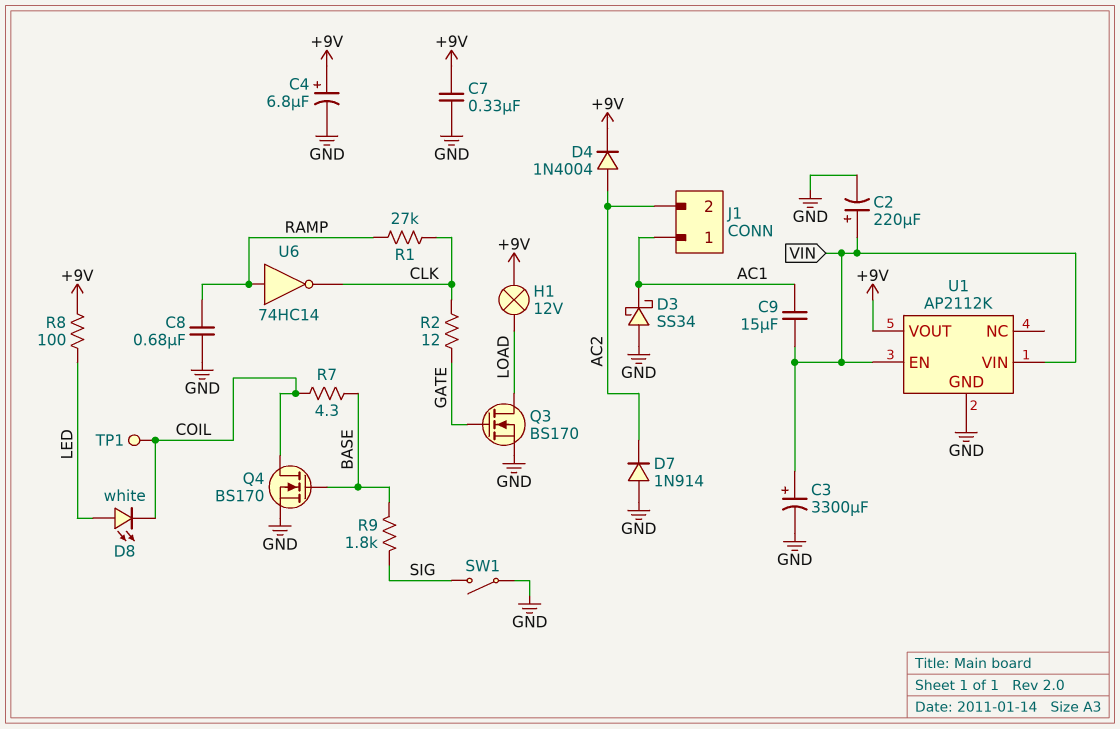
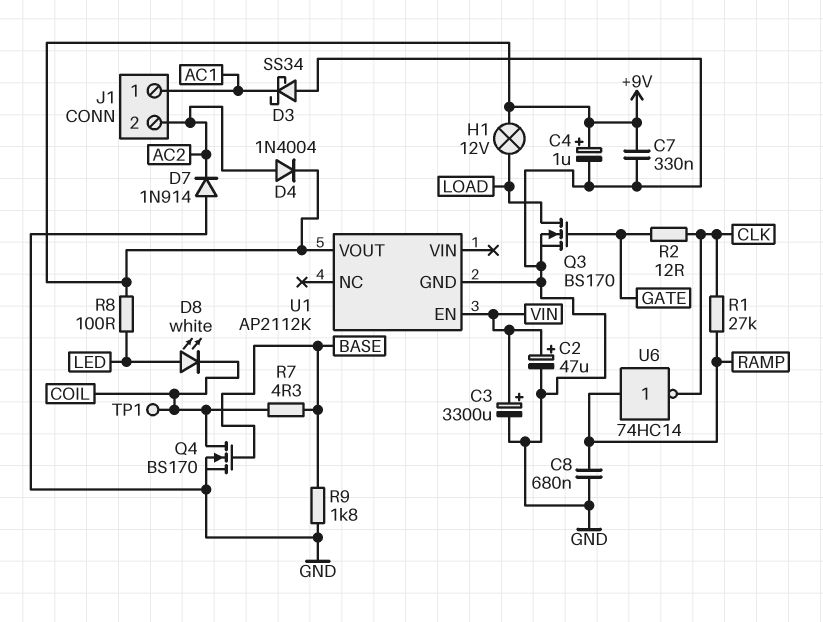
C2: 220uF (plus VIN, minus GND) -> 47uF (plus VIN, minus GND)
C4: 6.8uF (plus +9V, minus GND) -> 1uF (plus +9V, minus GND)
C9: 15uF (AC1, VIN) -> none
R9: 1.8k (BASE, SIG) -> 1.8k (BASE, GND)
SW1: switch (GND, SIG) -> none
U1 pin VIN: VIN -> none

